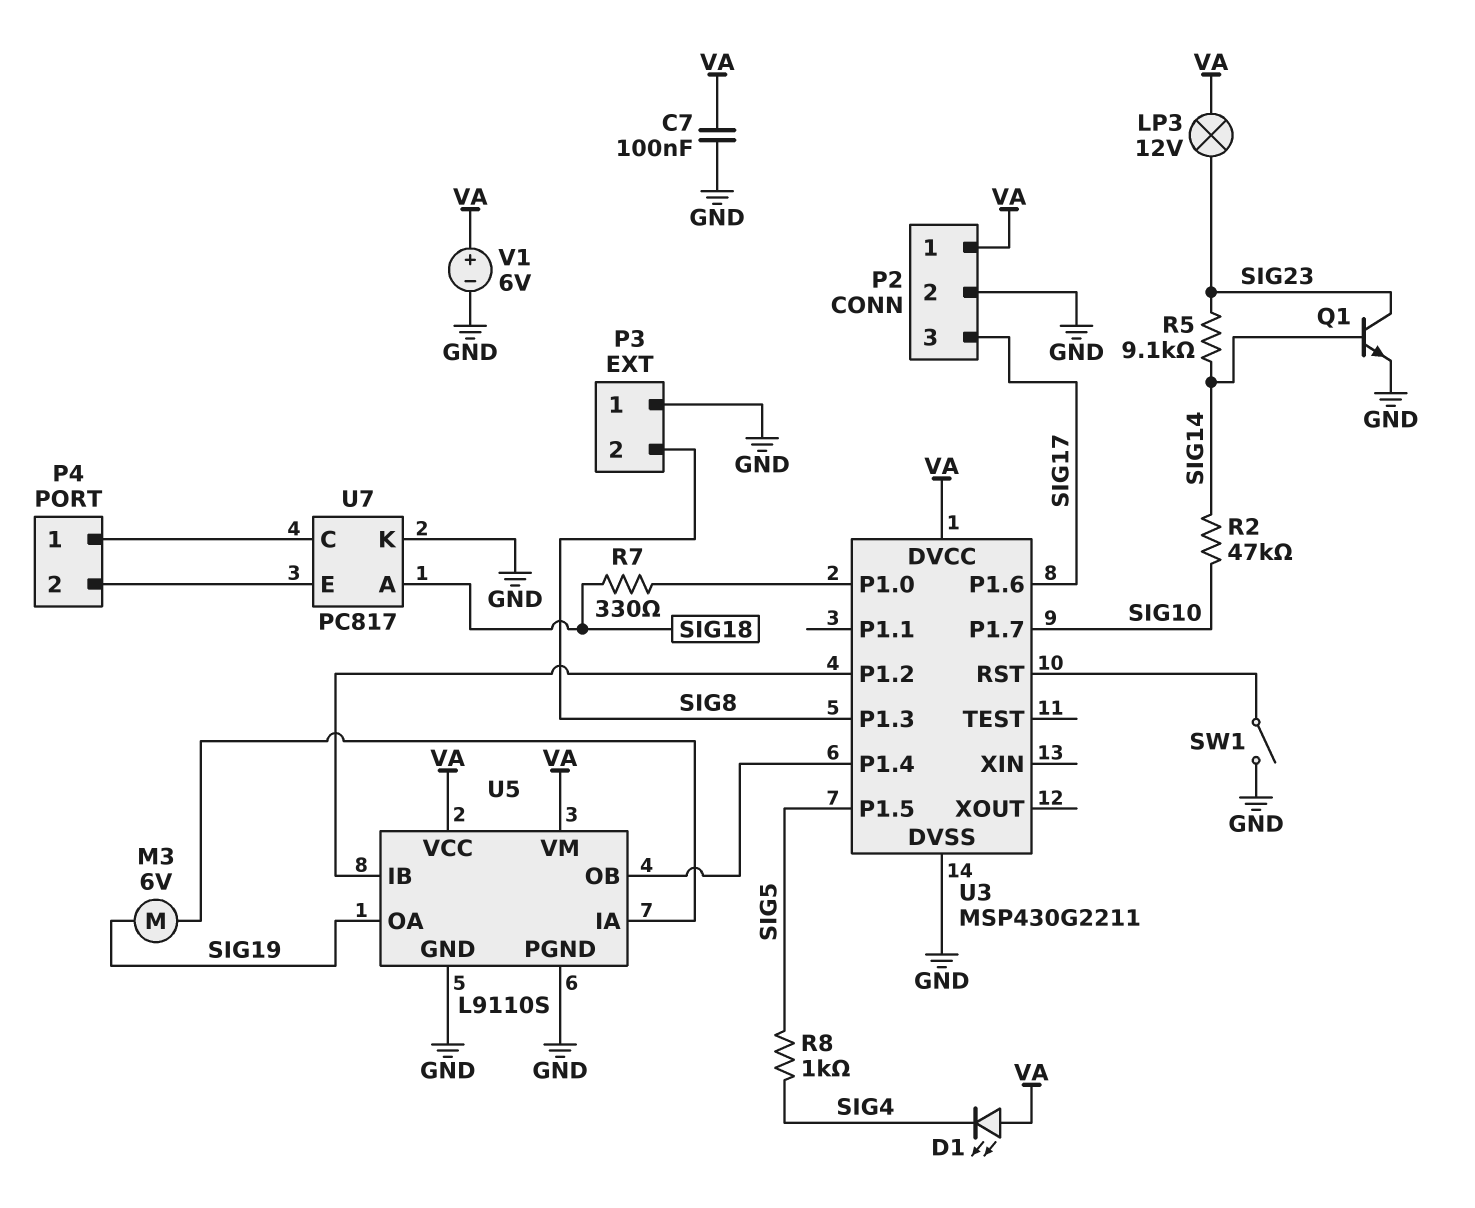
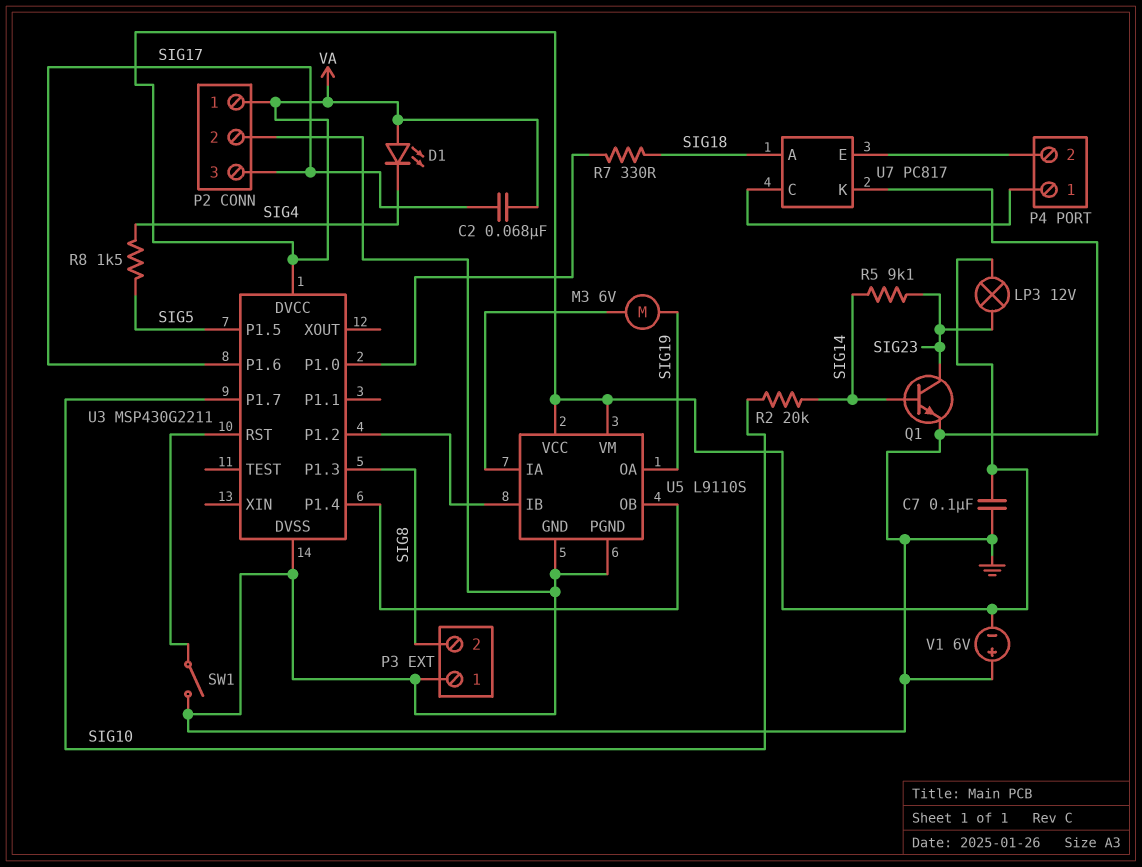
C2: none -> 68nF (SIG17, VA)
R2: 47k (SIG10, SIG14) -> 20k (SIG10, SIG14)
R8: 1k (SIG4, SIG5) -> 1.5k (SIG4, SIG5)
V1: 6V (plus VA, minus GND) -> 6V (plus GND, minus VA)

